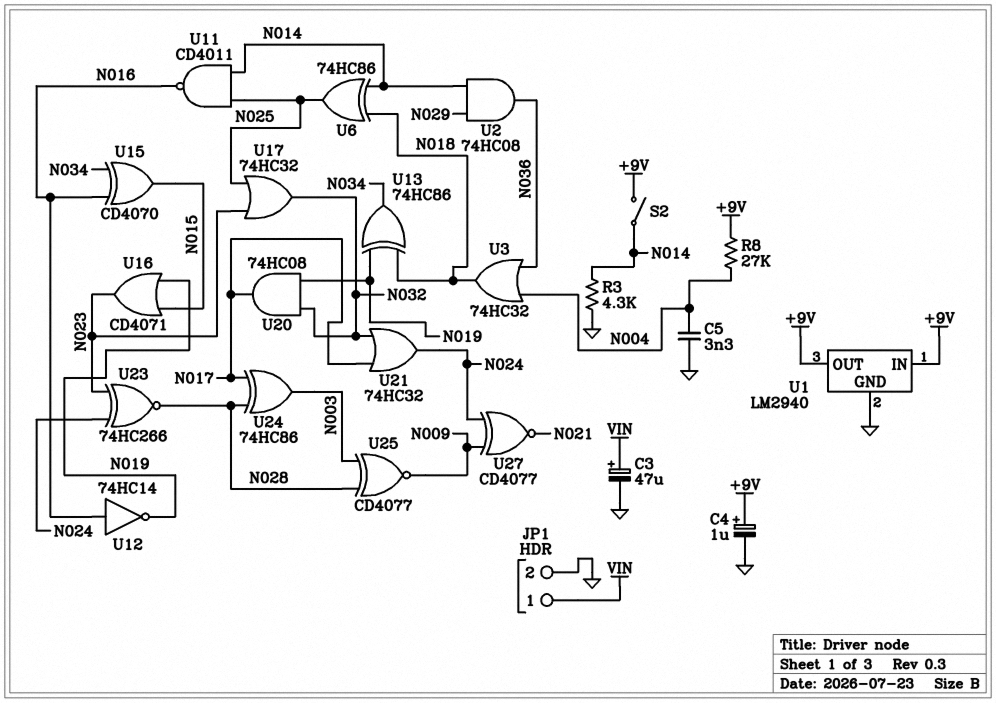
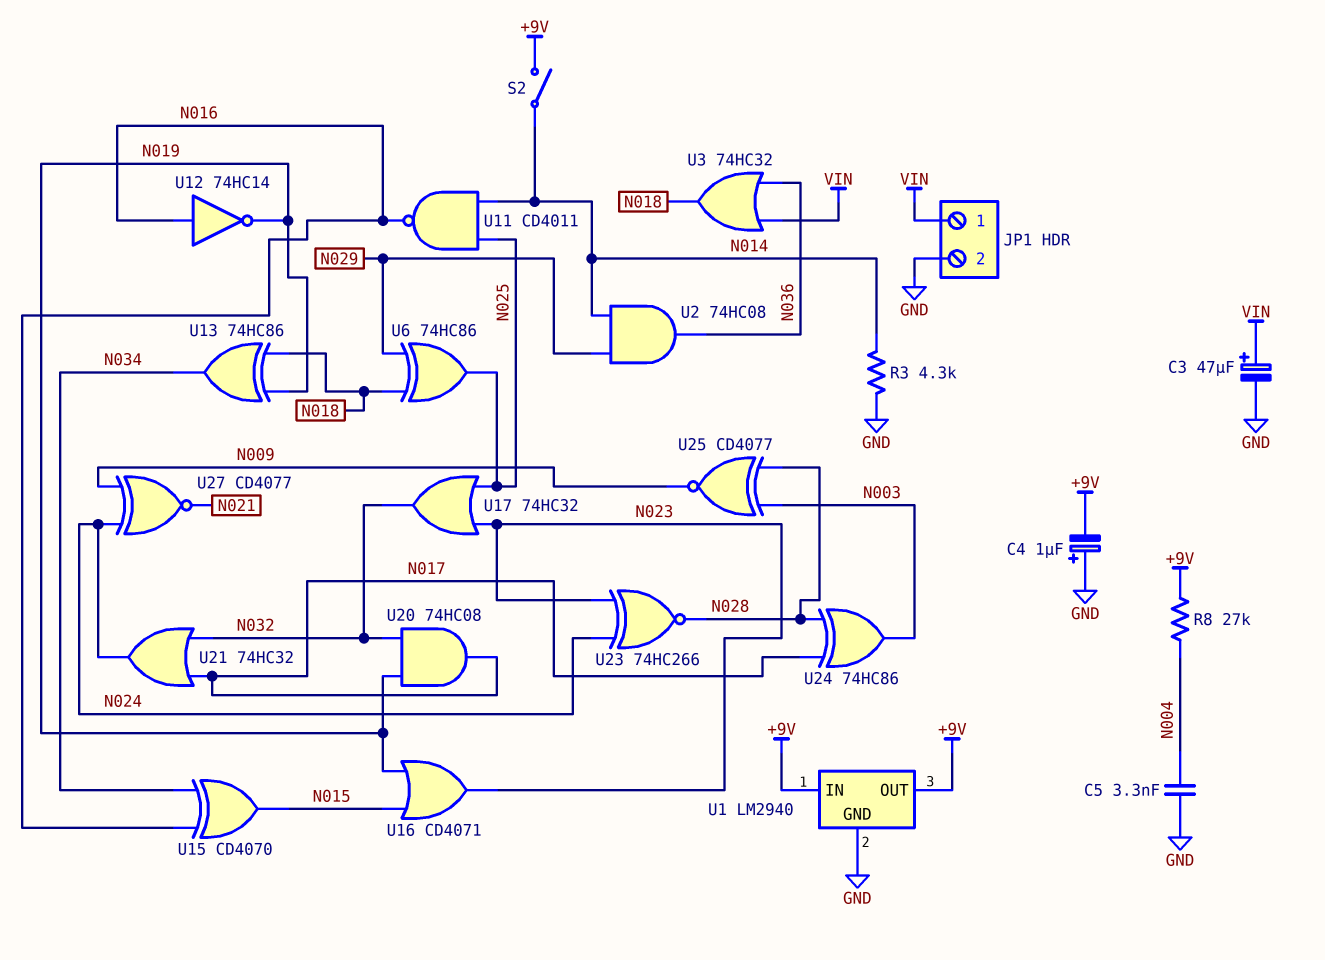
C4: 1uF (plus +9V, minus GND) -> 1uF (plus GND, minus +9V)
U3: OR 74HC32 (in N004, in N036, out N018) -> OR 74HC32 (in N036, in VIN, out N018)
U6: XOR 74HC86 (in N014, in N018, out N025) -> XOR 74HC86 (in N018, in N029, out N025)

